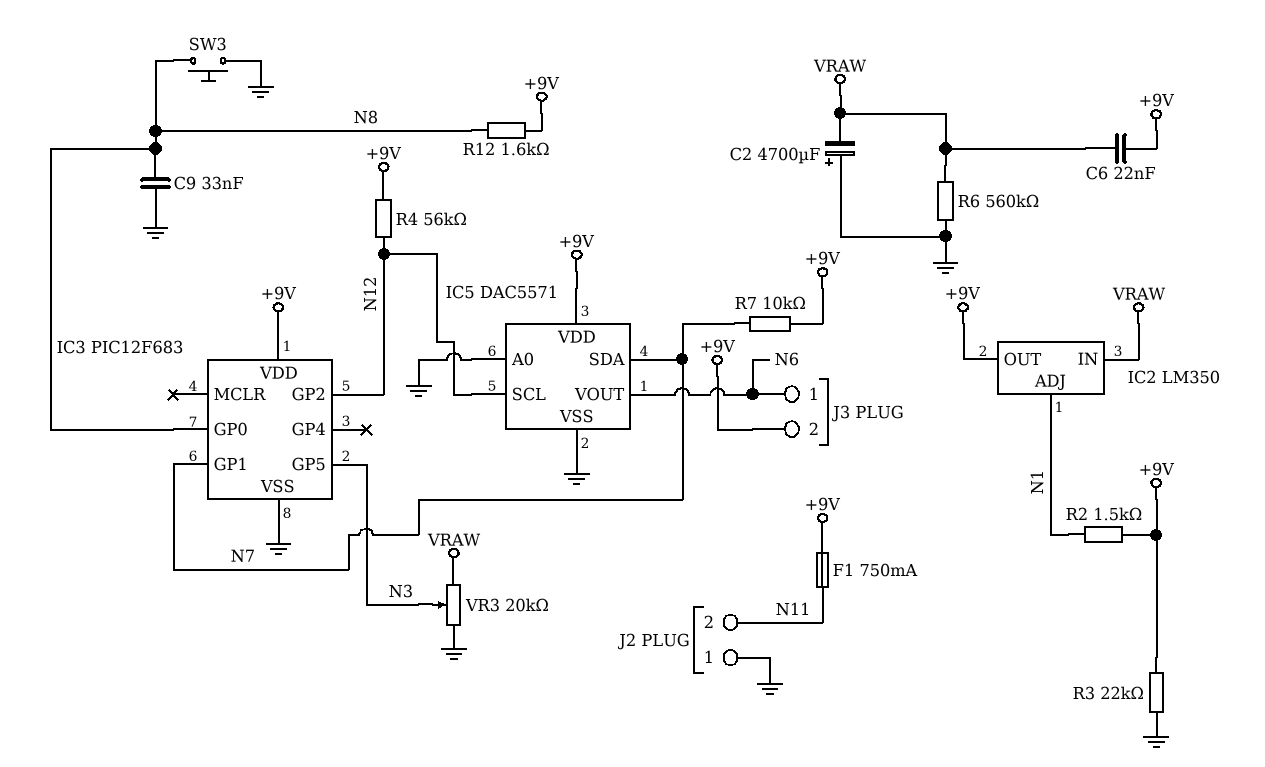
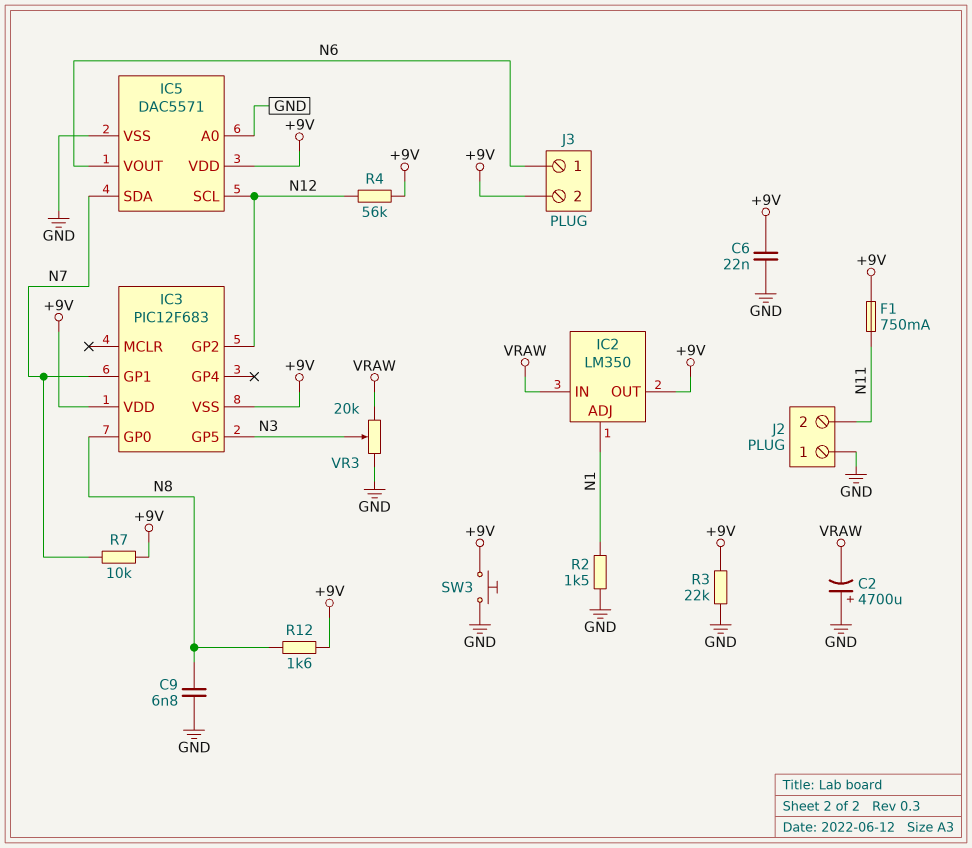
C6: 22nF (+9V, VRAW) -> 22nF (+9V, GND)
C9: 33nF (GND, N8) -> 6.8nF (GND, N8)
IC3 pin VSS: GND -> +9V
R2: 1.5k (+9V, N1) -> 1.5k (GND, N1)
R6: 560k (GND, VRAW) -> none
SW3: button (GND, N8) -> button (+9V, GND)

